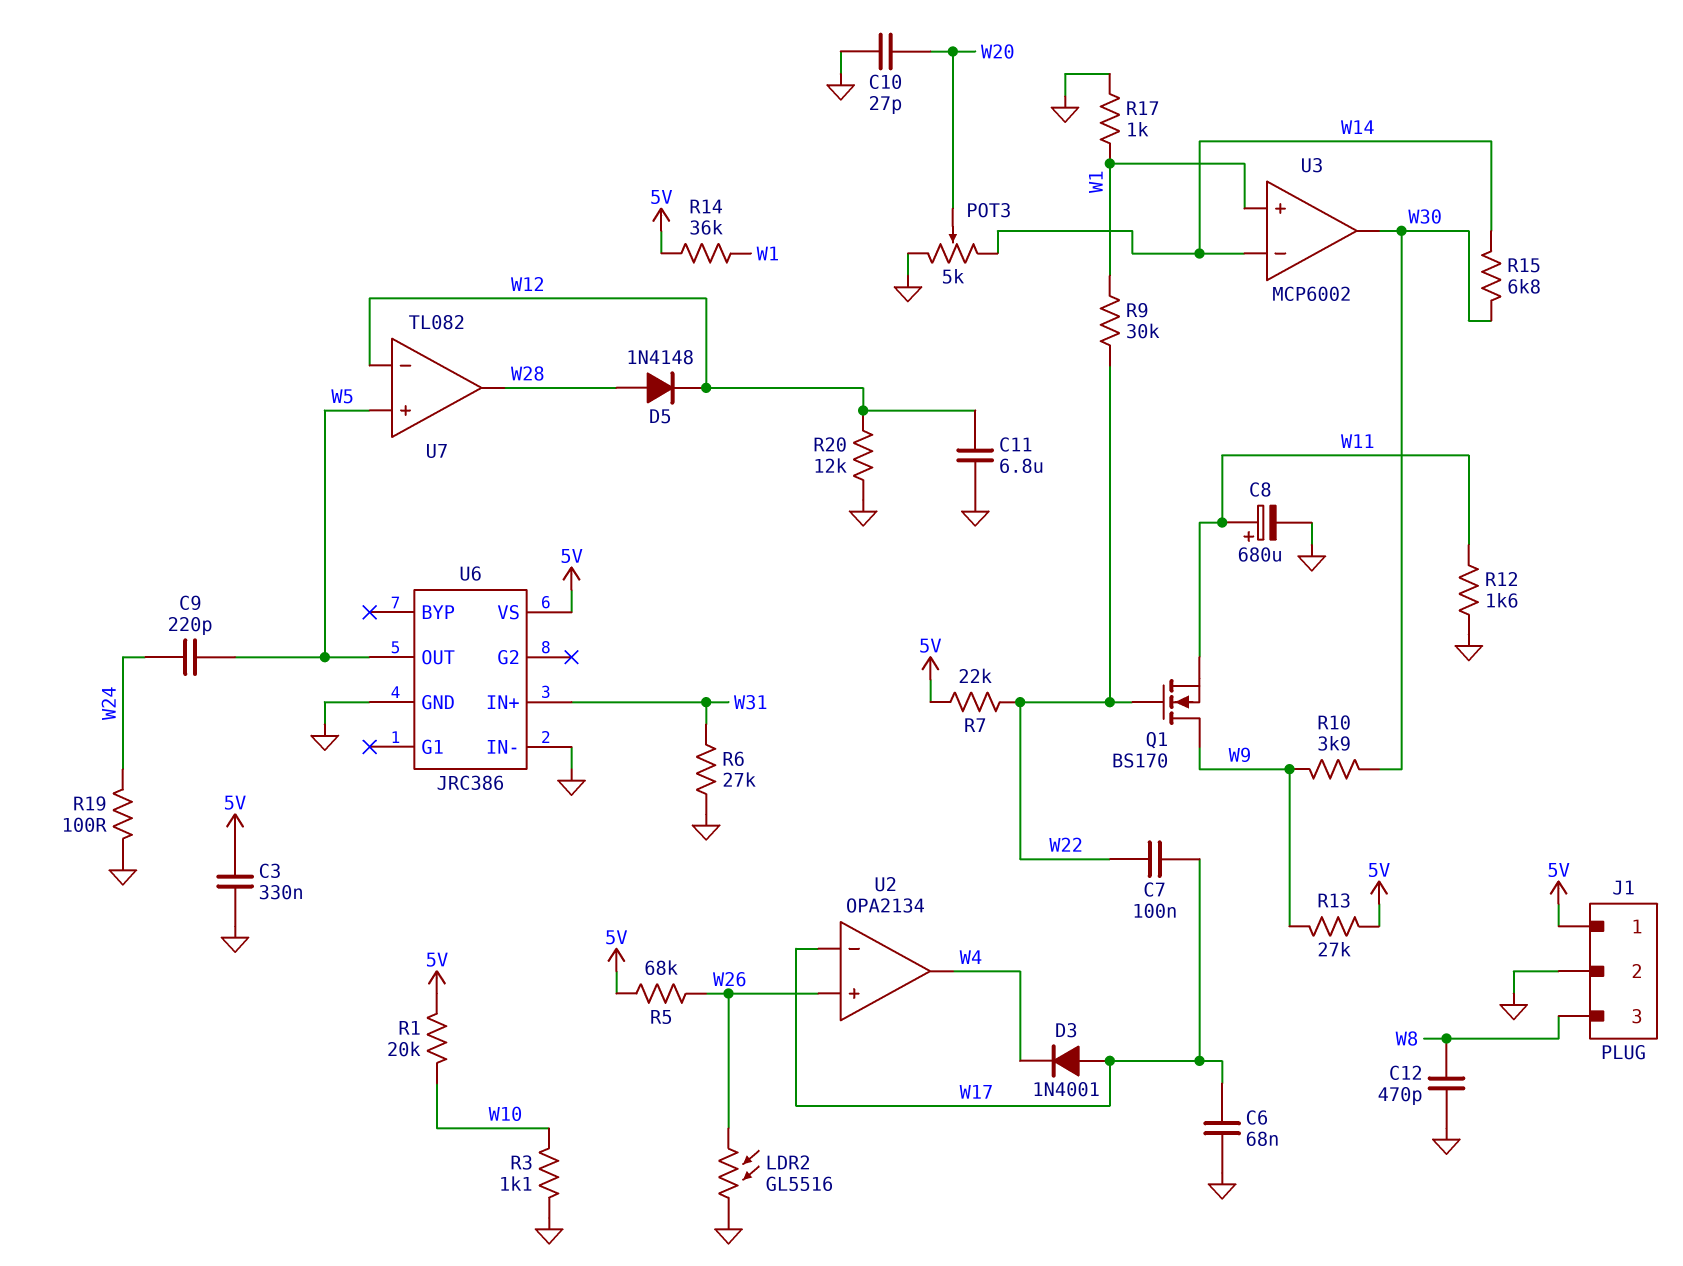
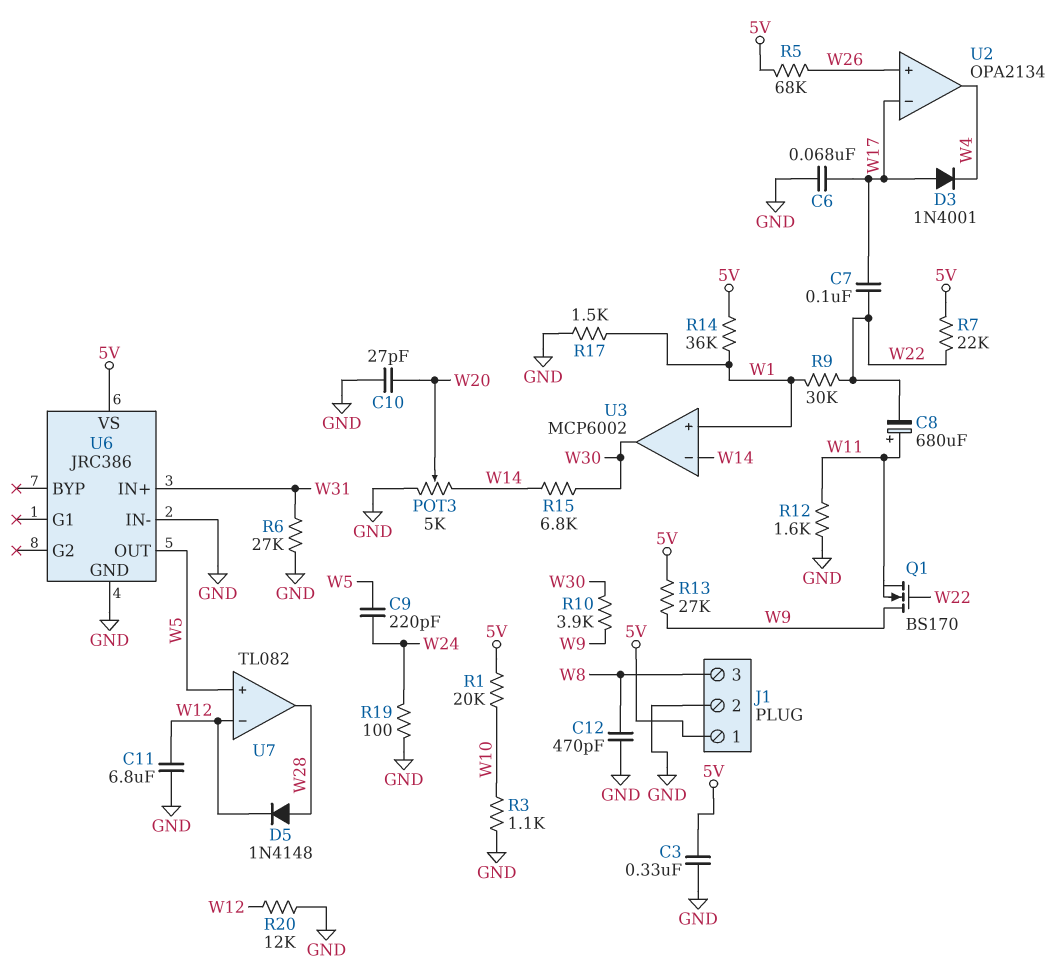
C8: 680uF (plus W11, minus GND) -> 680uF (plus W11, minus W22)
LDR2: GL5516 (GND, W26) -> none
R17: 1k (GND, W1) -> 1.5k (GND, W1)

